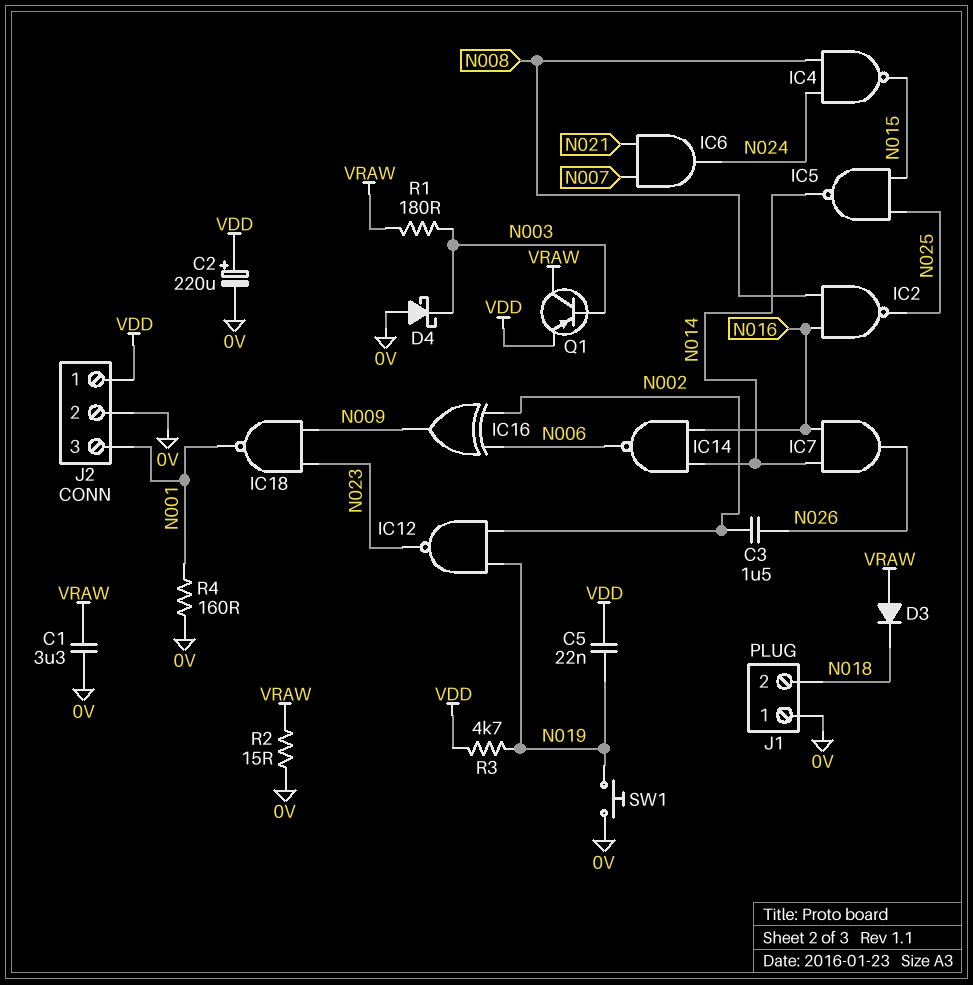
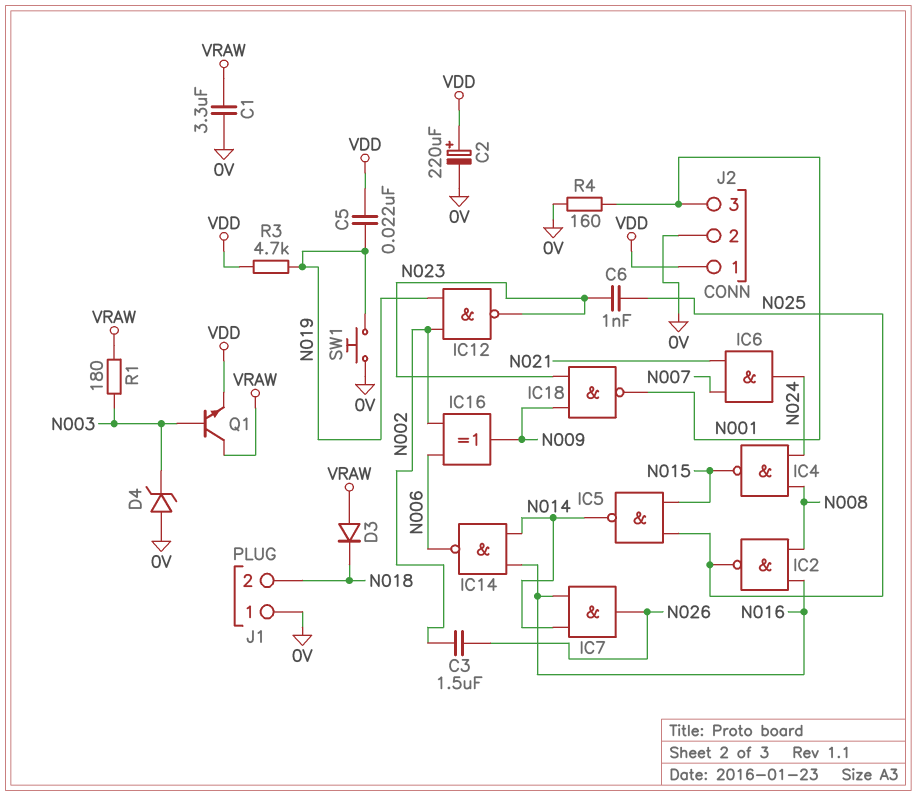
C6: none -> 1nF (N023, N025)
D4: schottky (A 0V, K N003) -> zener (A 0V, K N003)
Q1: PNP (B N003, C VRAW, E VDD) -> NPN (B N003, C VRAW, E VDD)
R2: 15 (0V, VRAW) -> none

